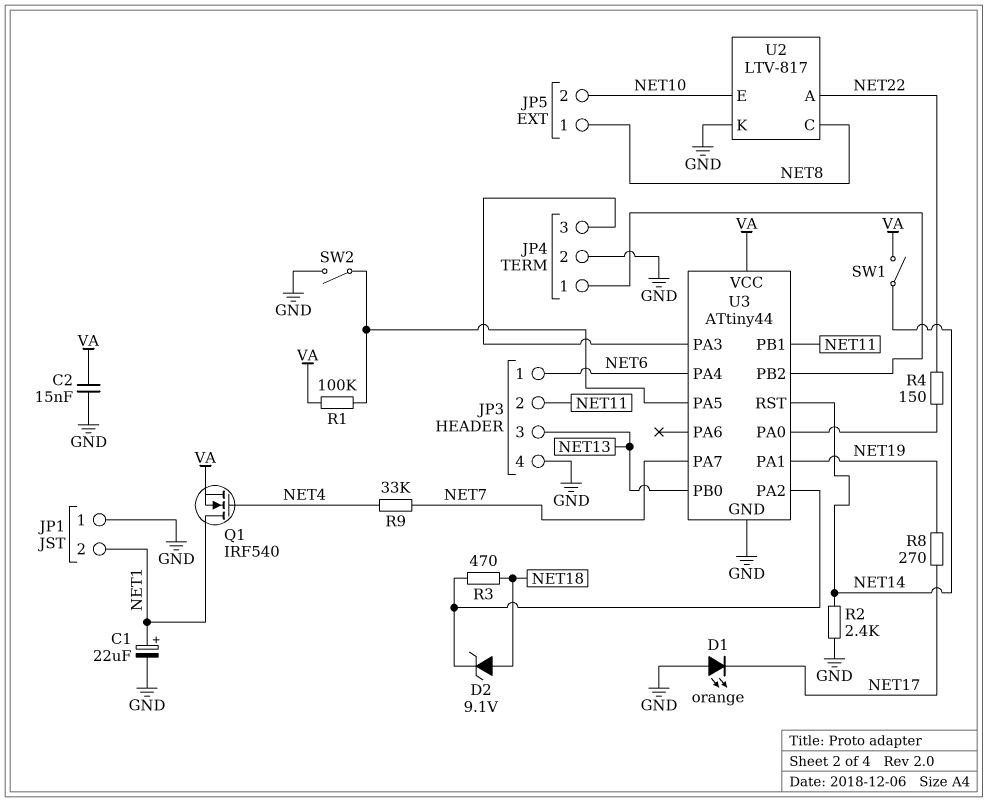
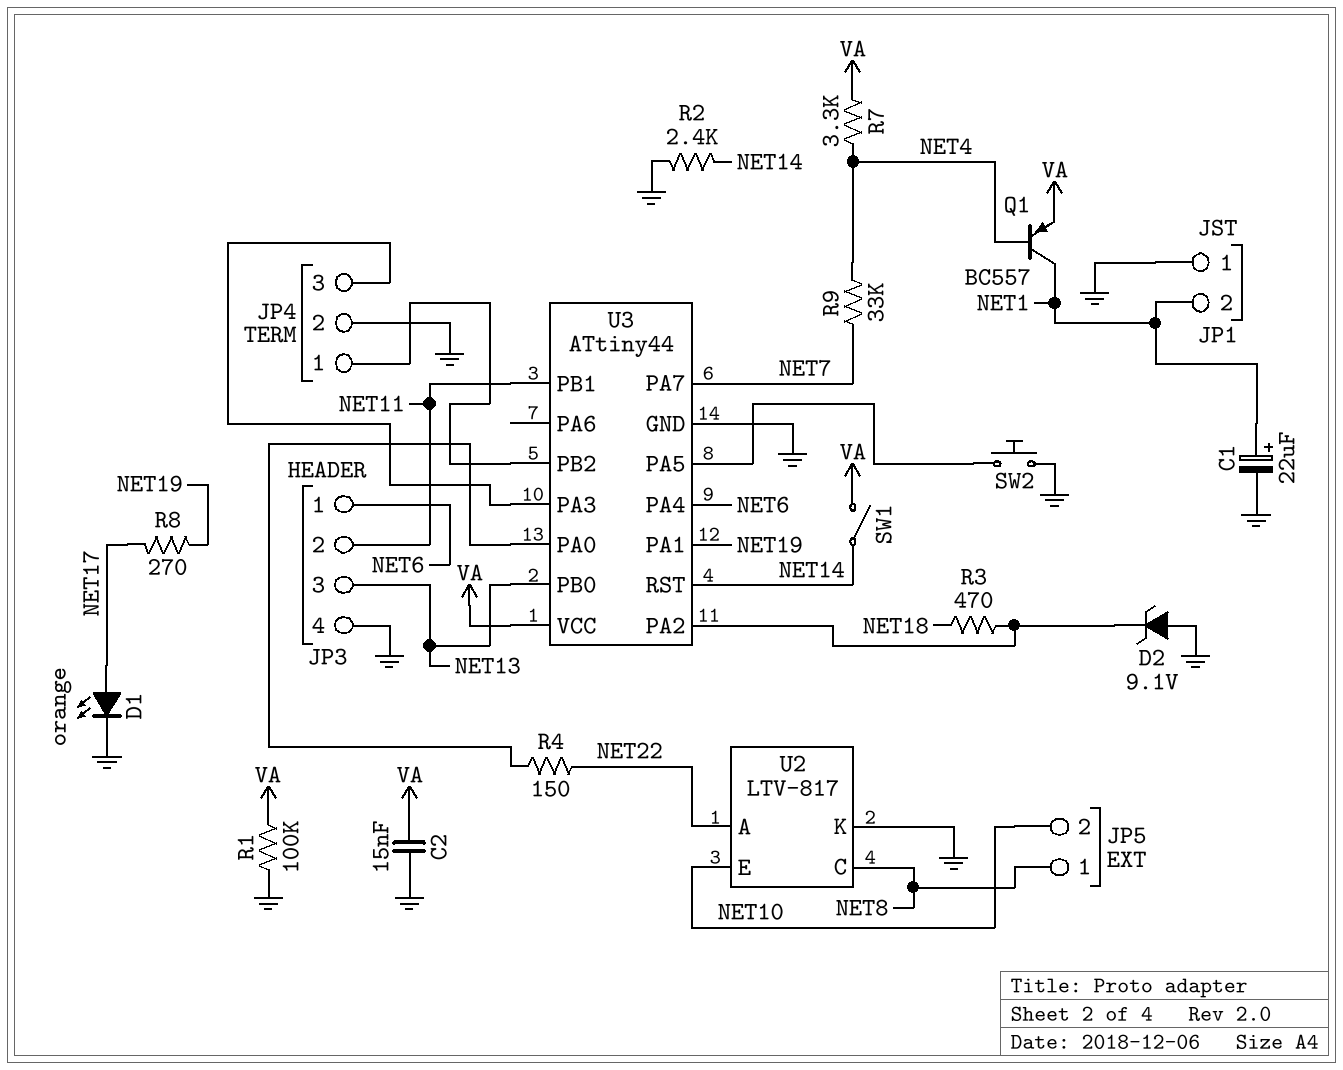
D1: LED orange (A GND, K NET17) -> LED orange (A NET17, K GND)
D2: zener 9.1V (A NET18, K U3/PA2) -> zener 9.1V (A GND, K U3/PA2)
Q1: NMOS IRF540 (G NET4, D NET1, S VA) -> PNP BC557 (B NET4, C NET1, E VA)
R1: 100k (U3/PA5, VA) -> 100k (GND, VA)
R7: none -> 3.3k (NET4, VA)
SW2: switch (GND, U3/PA5) -> button (GND, U3/PA5)

